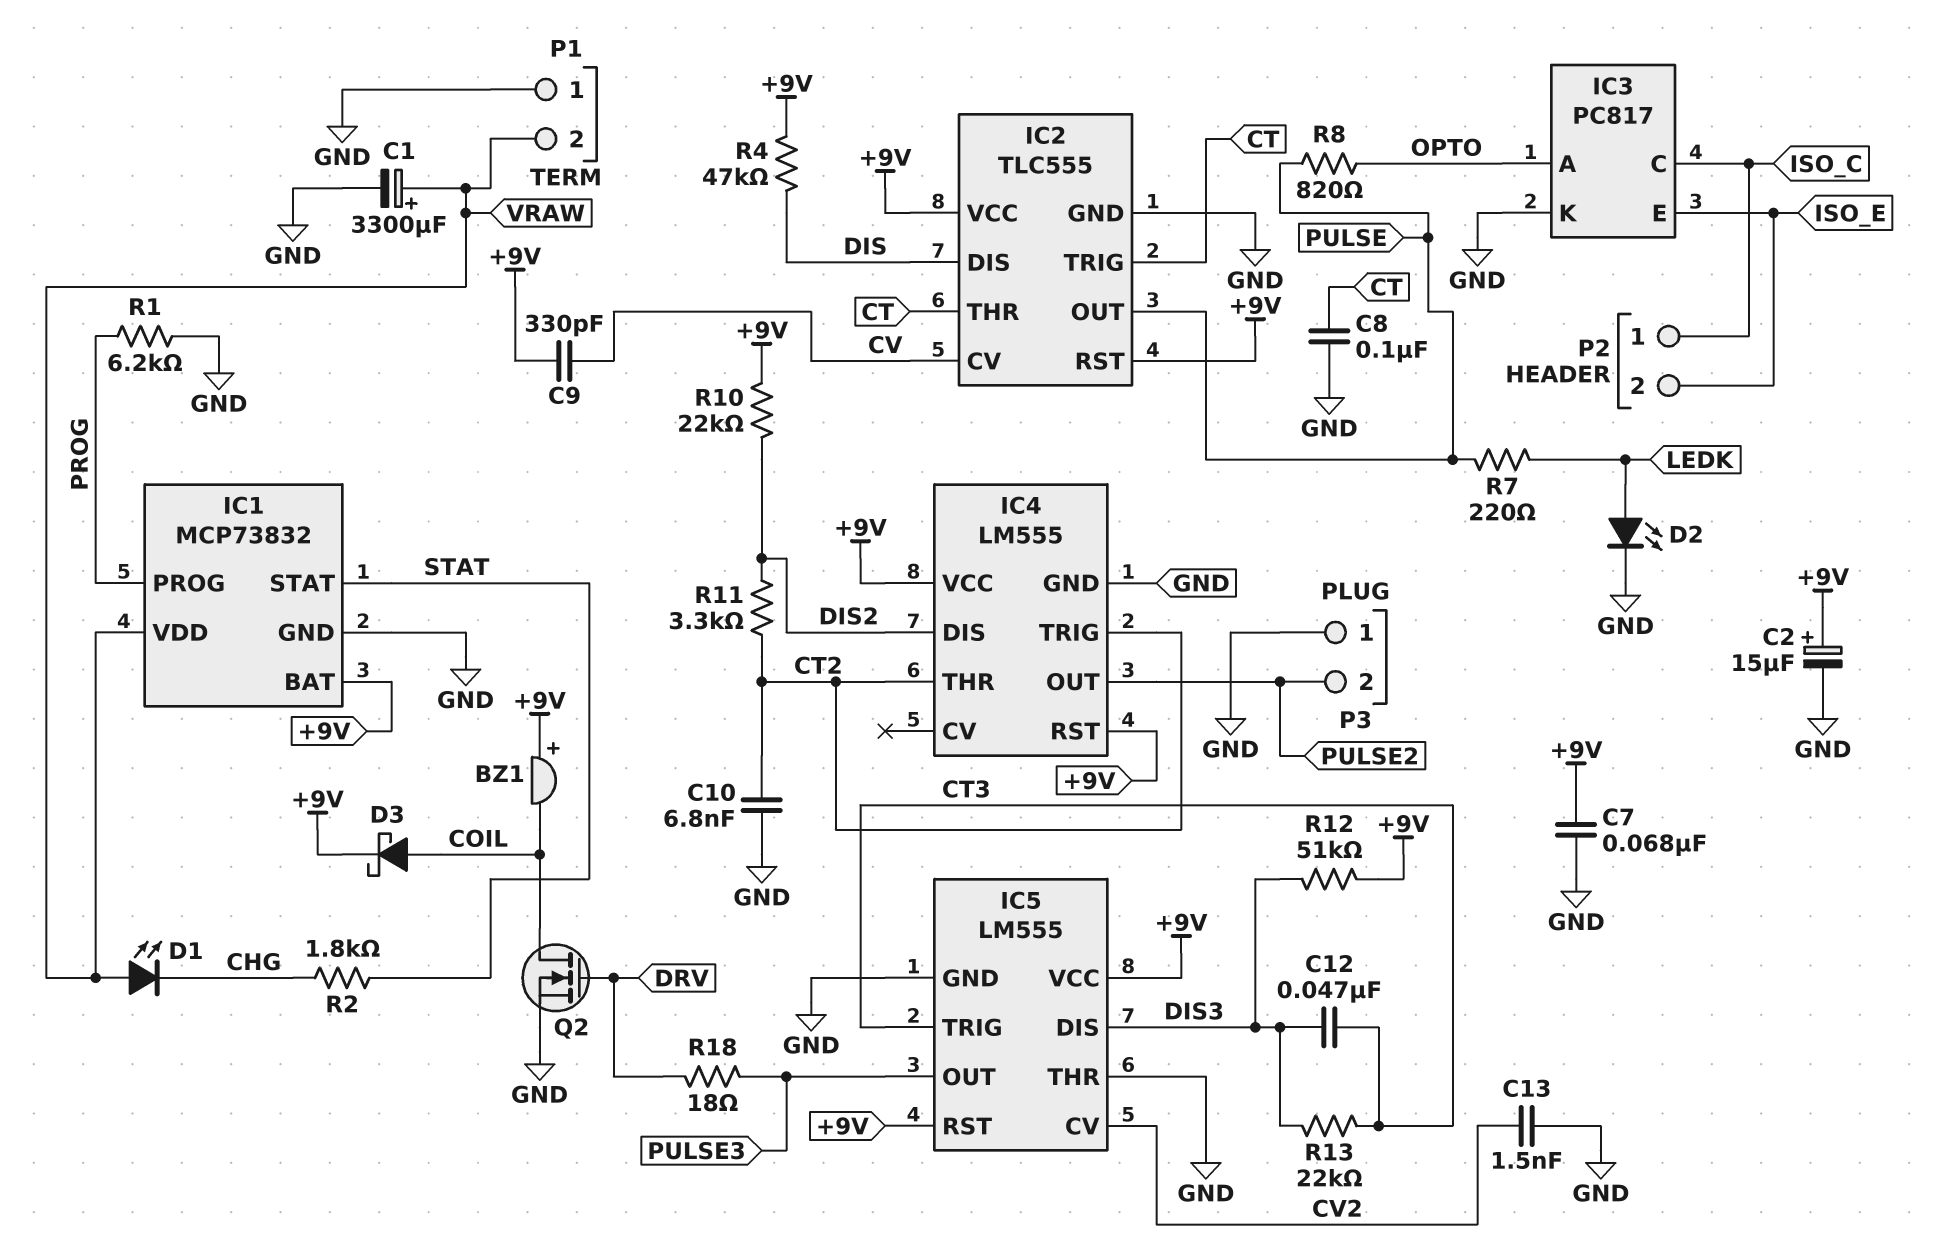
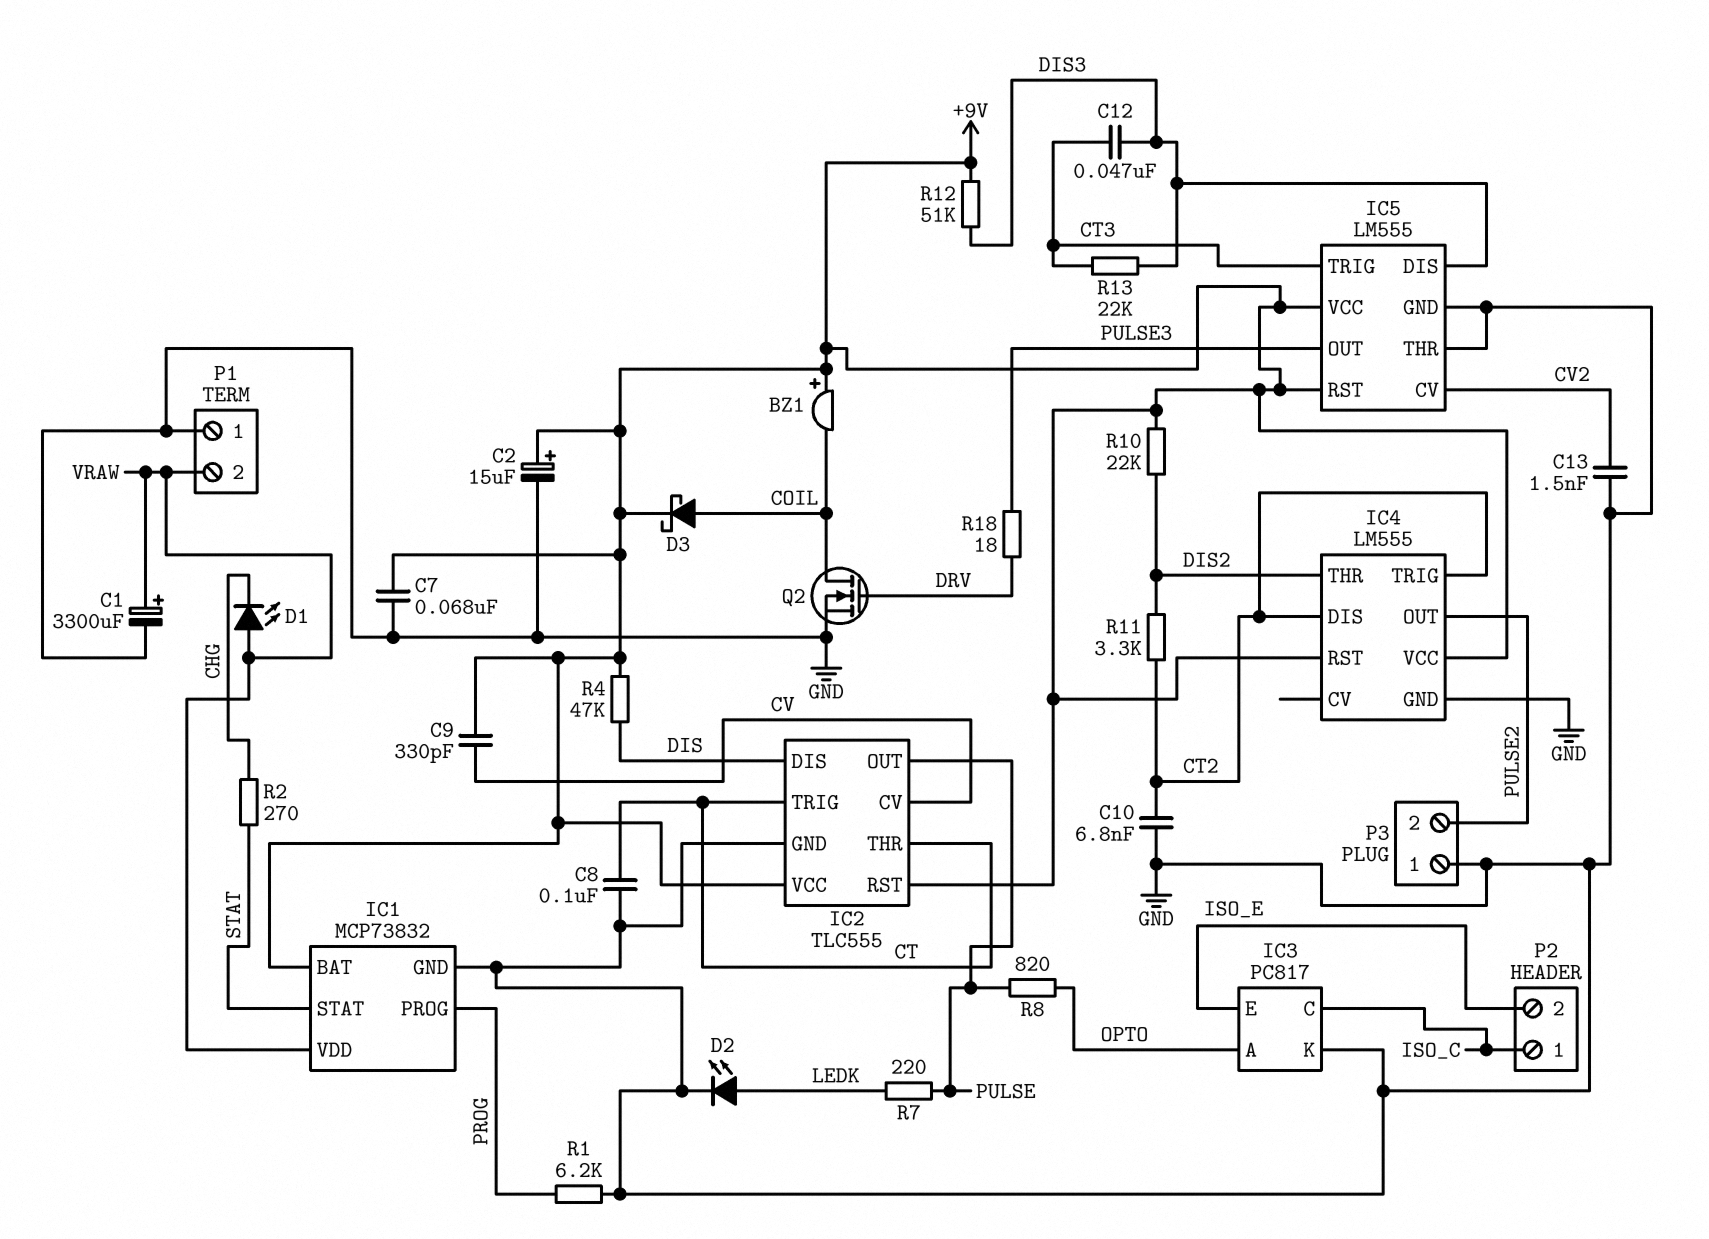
IC4 pin DIS: DIS2 -> CT2
IC4 pin THR: CT2 -> DIS2
R2: 1.8k (CHG, STAT) -> 270 (CHG, STAT)

